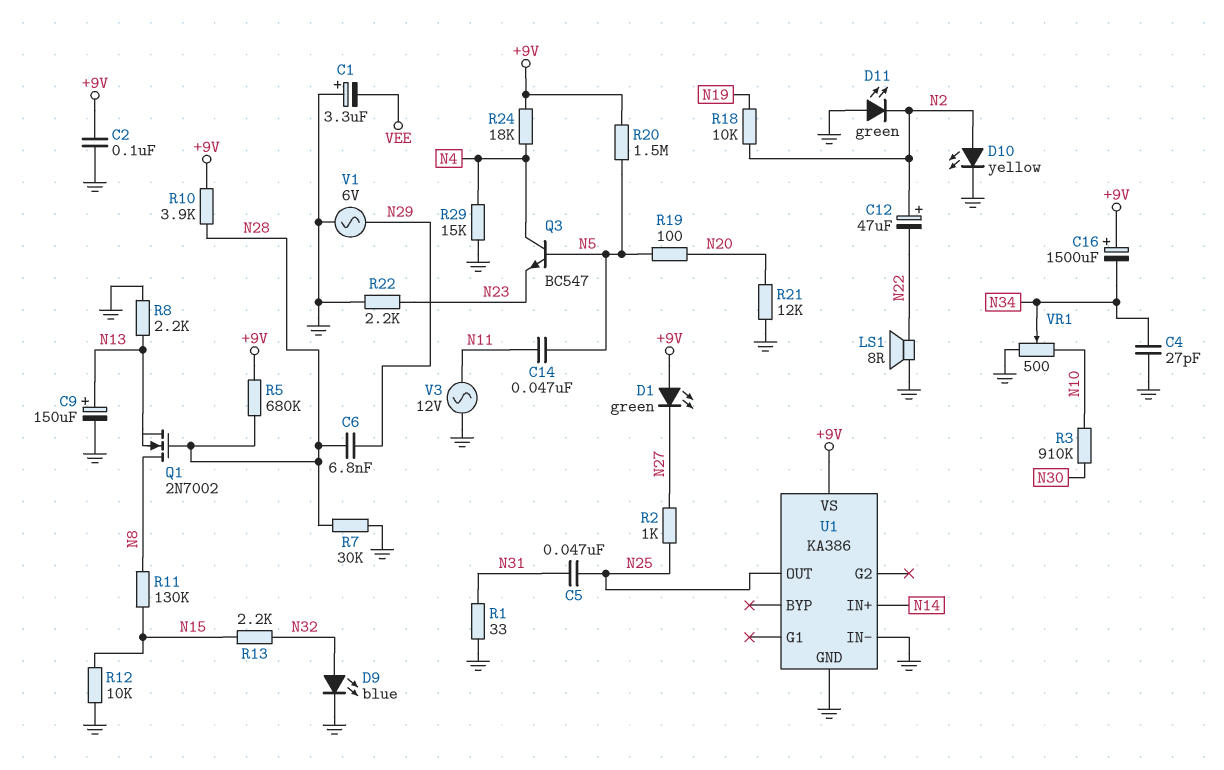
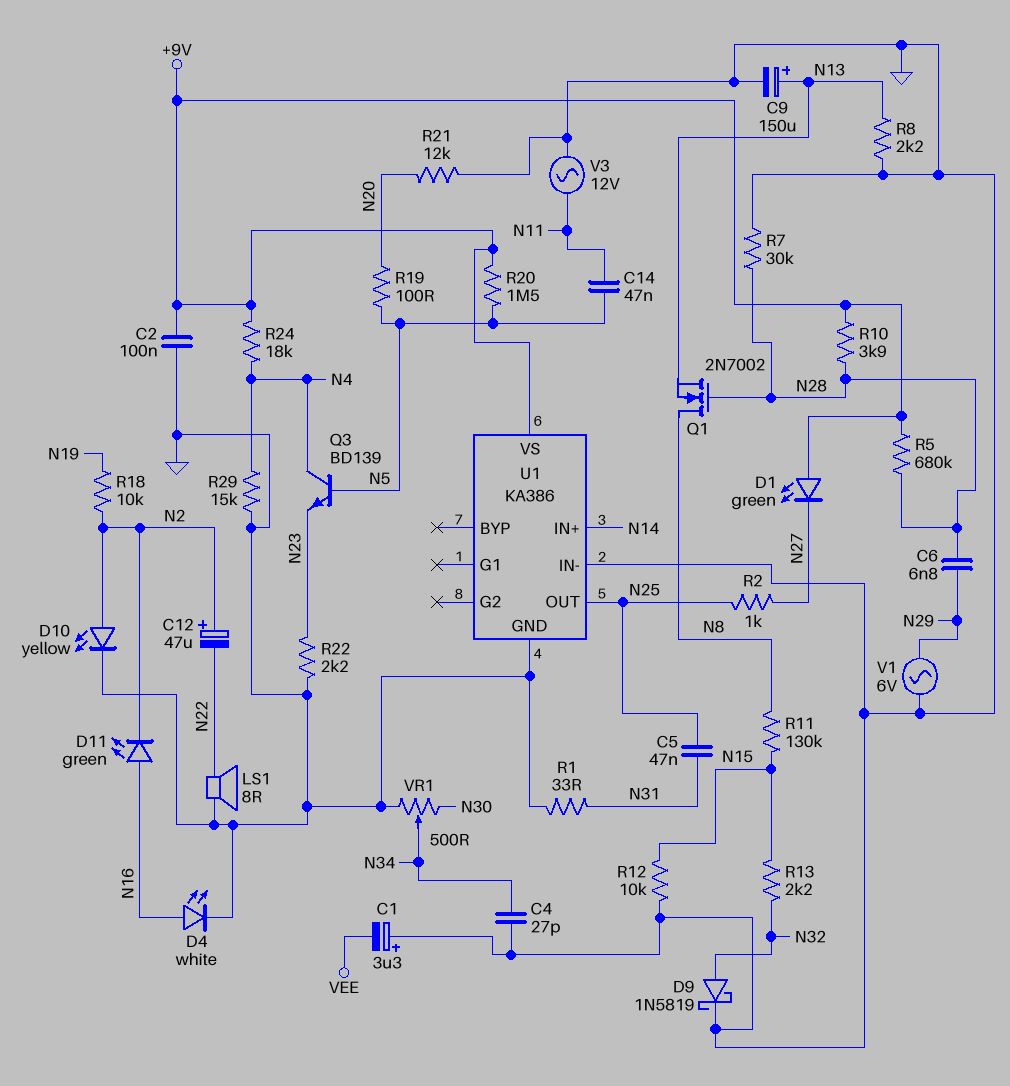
C16: 1500uF (plus +9V, minus N34) -> none
D4: none -> LED white (A N16, K GND)
D9: LED blue (A N32, K GND) -> schottky 1N5819 (A N32, K GND)
D11: LED green (A GND, K N2) -> LED green (A N16, K N2)
Q3: NPN BC547 (B N5, C N4, E N23) -> NPN BD139 (B N5, C N4, E N23)
R3: 910k (N10, N30) -> none
VR1: 500 (GND, N10, wiper N34) -> 500 (GND, N30, wiper N34)

